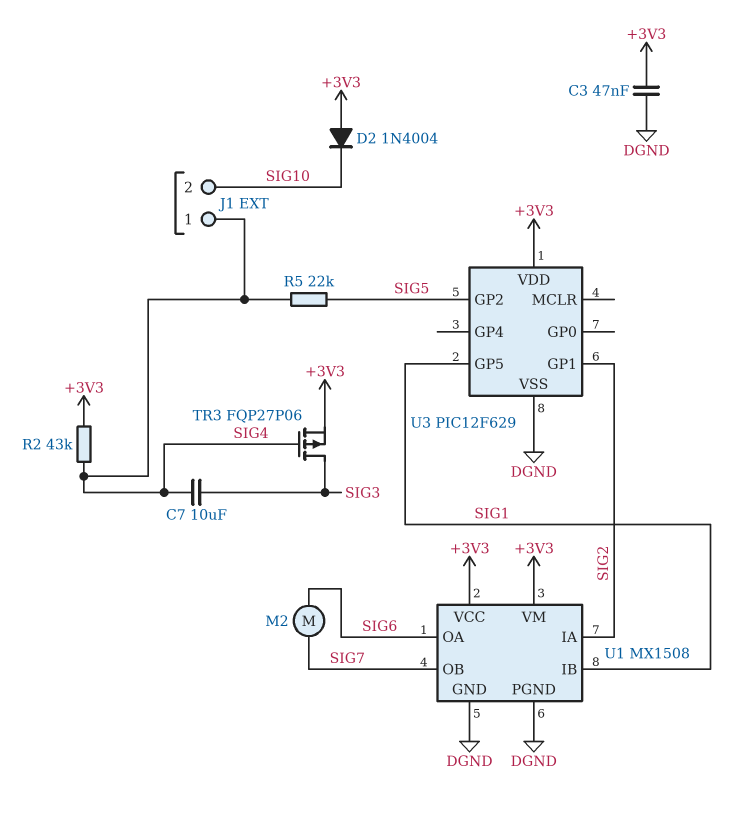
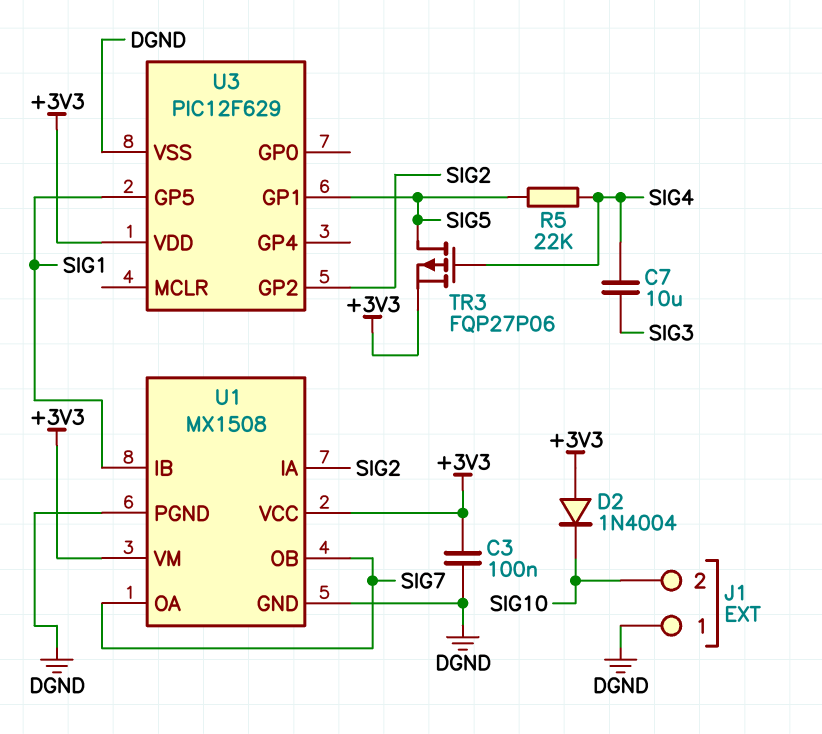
C3: 47nF (+3V3, DGND) -> 100nF (+3V3, DGND)
J1 pin 1: SIG4 -> DGND
M2: motor (SIG6, SIG7) -> none
R2: 43k (+3V3, SIG4) -> none
TR3: PMOS FQP27P06 (G SIG4, D SIG3, S +3V3) -> PMOS FQP27P06 (G SIG4, D SIG5, S +3V3)
U1 pin OA: SIG6 -> SIG7
U3 pin GP1: SIG2 -> SIG5
U3 pin GP2: SIG5 -> SIG2

